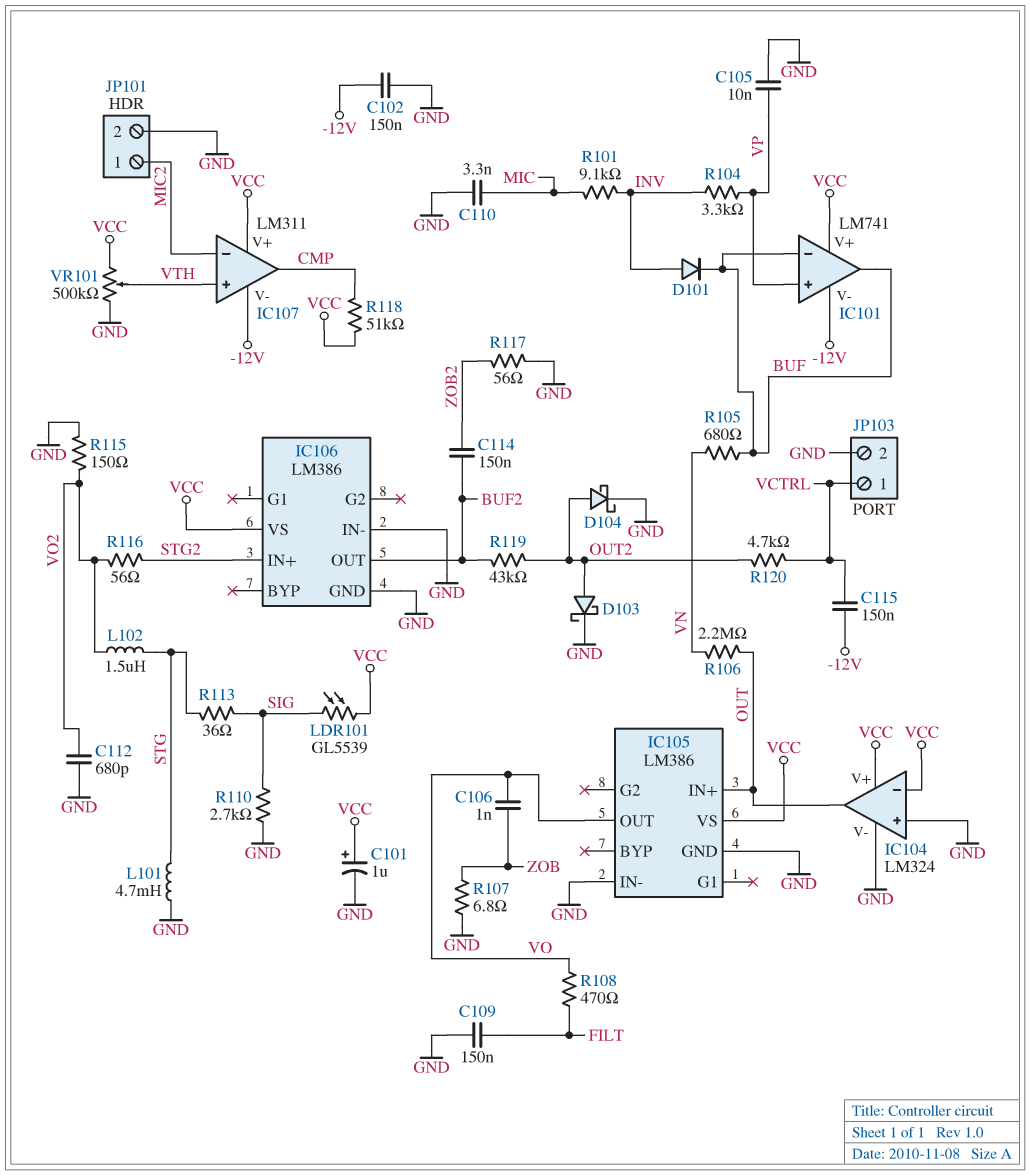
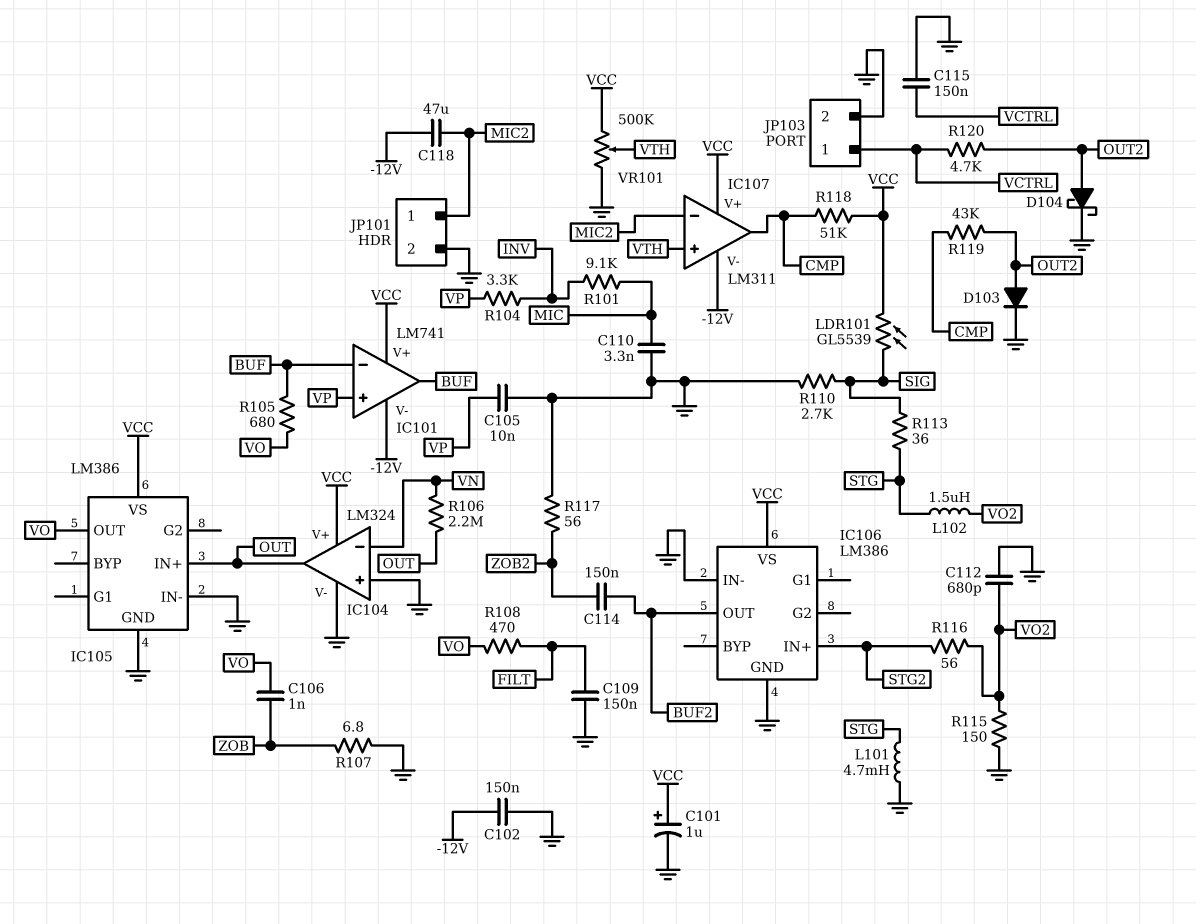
C115: 150nF (-12V, VCTRL) -> 150nF (GND, VCTRL)
C118: none -> 47uF (-12V, MIC2)
D101: diode (A INV, K BUF) -> none
D103: schottky (A OUT2, K GND) -> diode (A OUT2, K GND)
IC104 pin in-: VCC -> VN
R105: 680 (BUF, VN) -> 680 (BUF, VO)
R119: 43k (BUF2, OUT2) -> 43k (CMP, OUT2)

